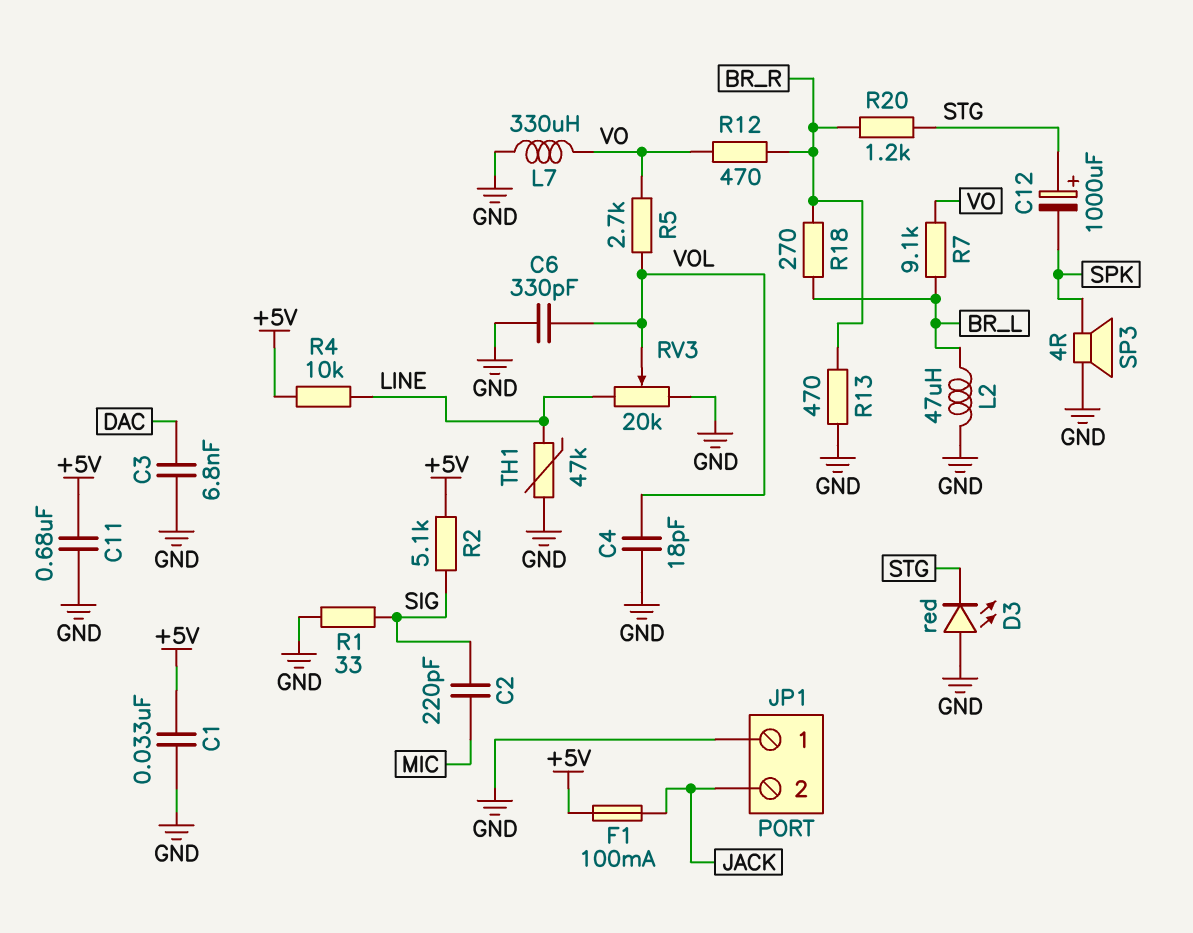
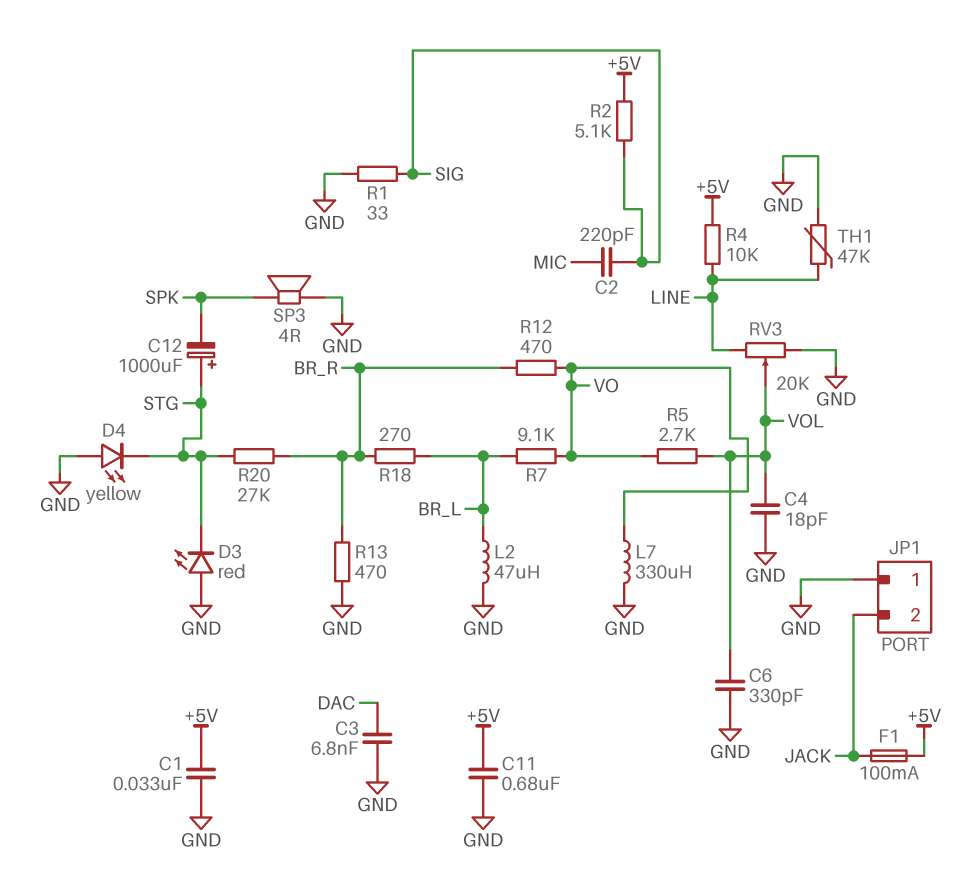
D4: none -> LED yellow (A GND, K STG)
R20: 1.2k (BR_R, STG) -> 27k (BR_R, STG)

